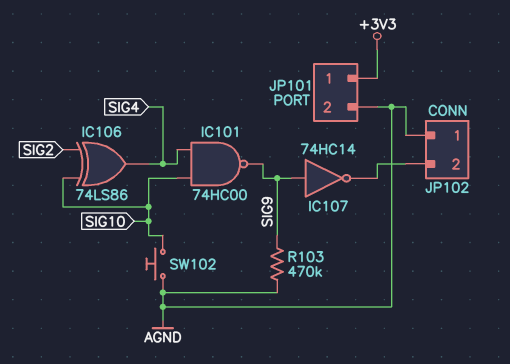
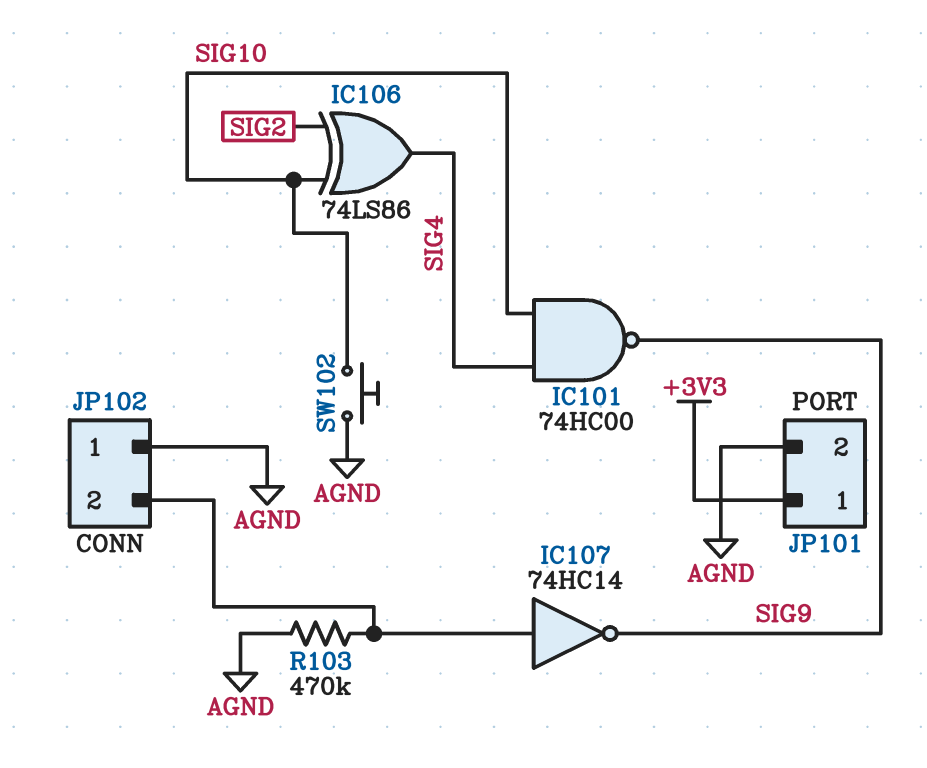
IC107: NOT 74HC14 (in SIG9, out JP102/2) -> NOT 74HC14 (in JP102/2, out SIG9)
R103: 470k (AGND, SIG9) -> 470k (AGND, JP102/2)

